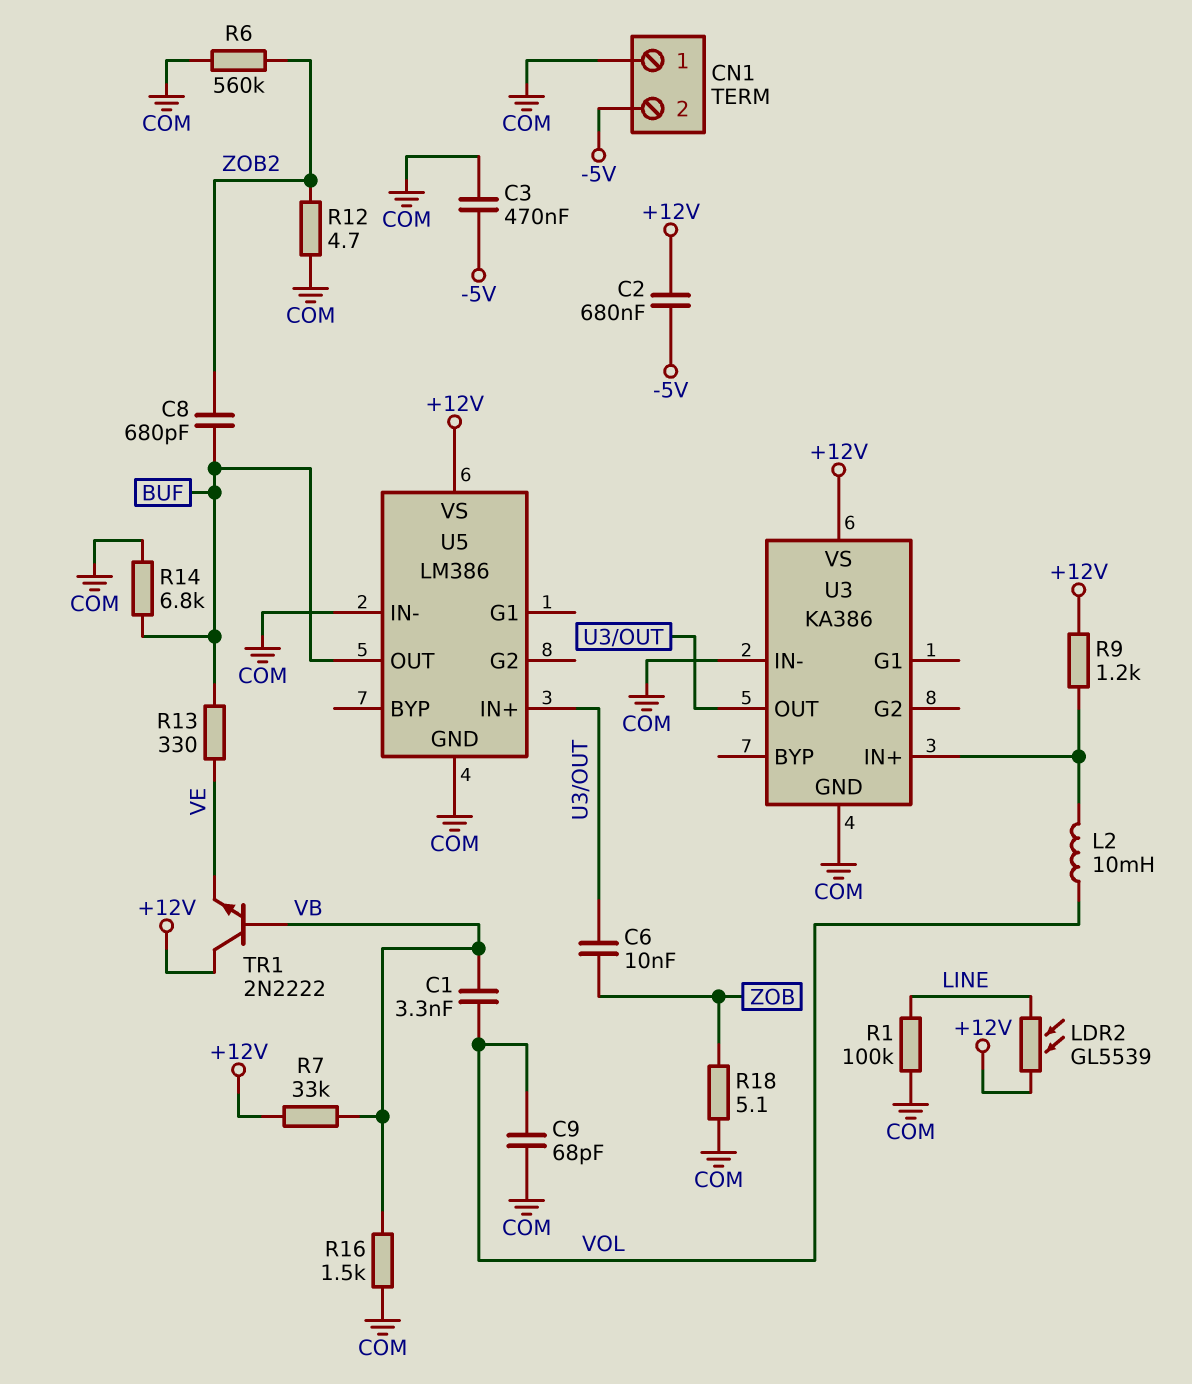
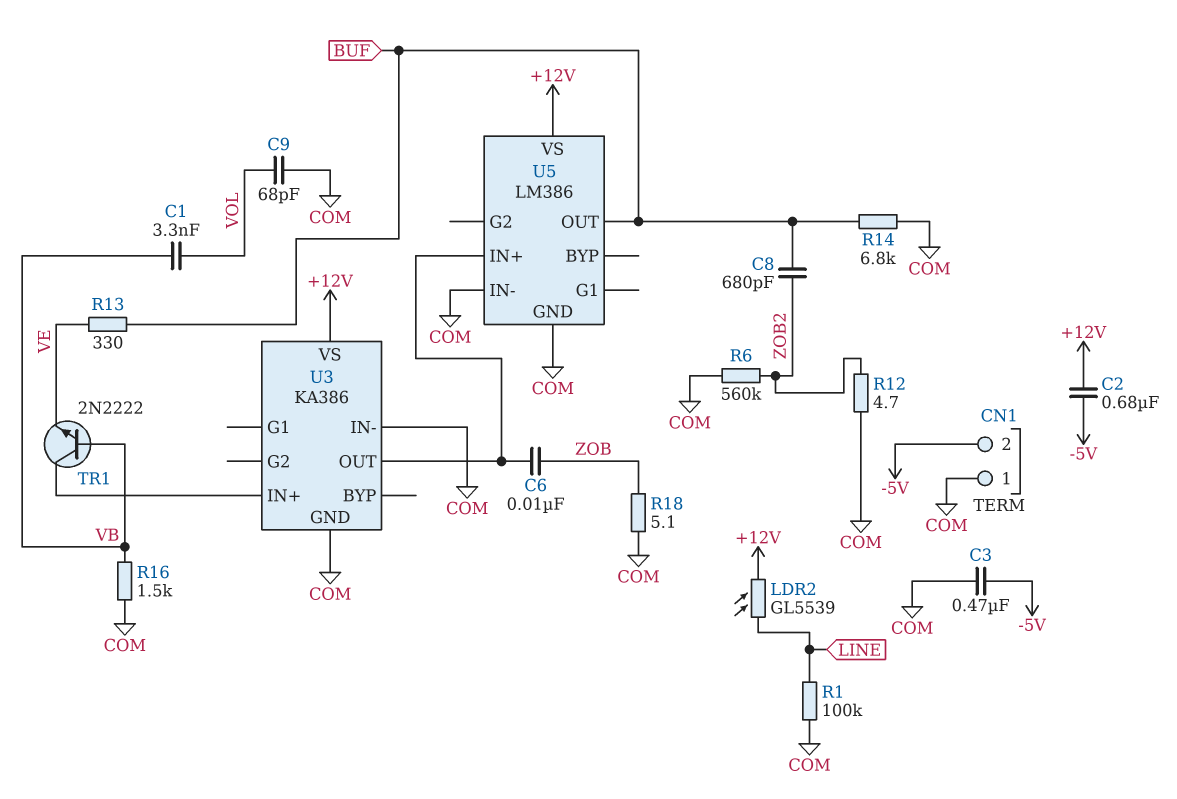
L2: 10mH (U3/IN+, VOL) -> none
R7: 33k (+12V, VB) -> none
R9: 1.2k (+12V, U3/IN+) -> none
TR1: NPN 2N2222 (B VB, C +12V, E VE) -> NPN 2N2222 (B VB, C U3/IN+, E VE)

